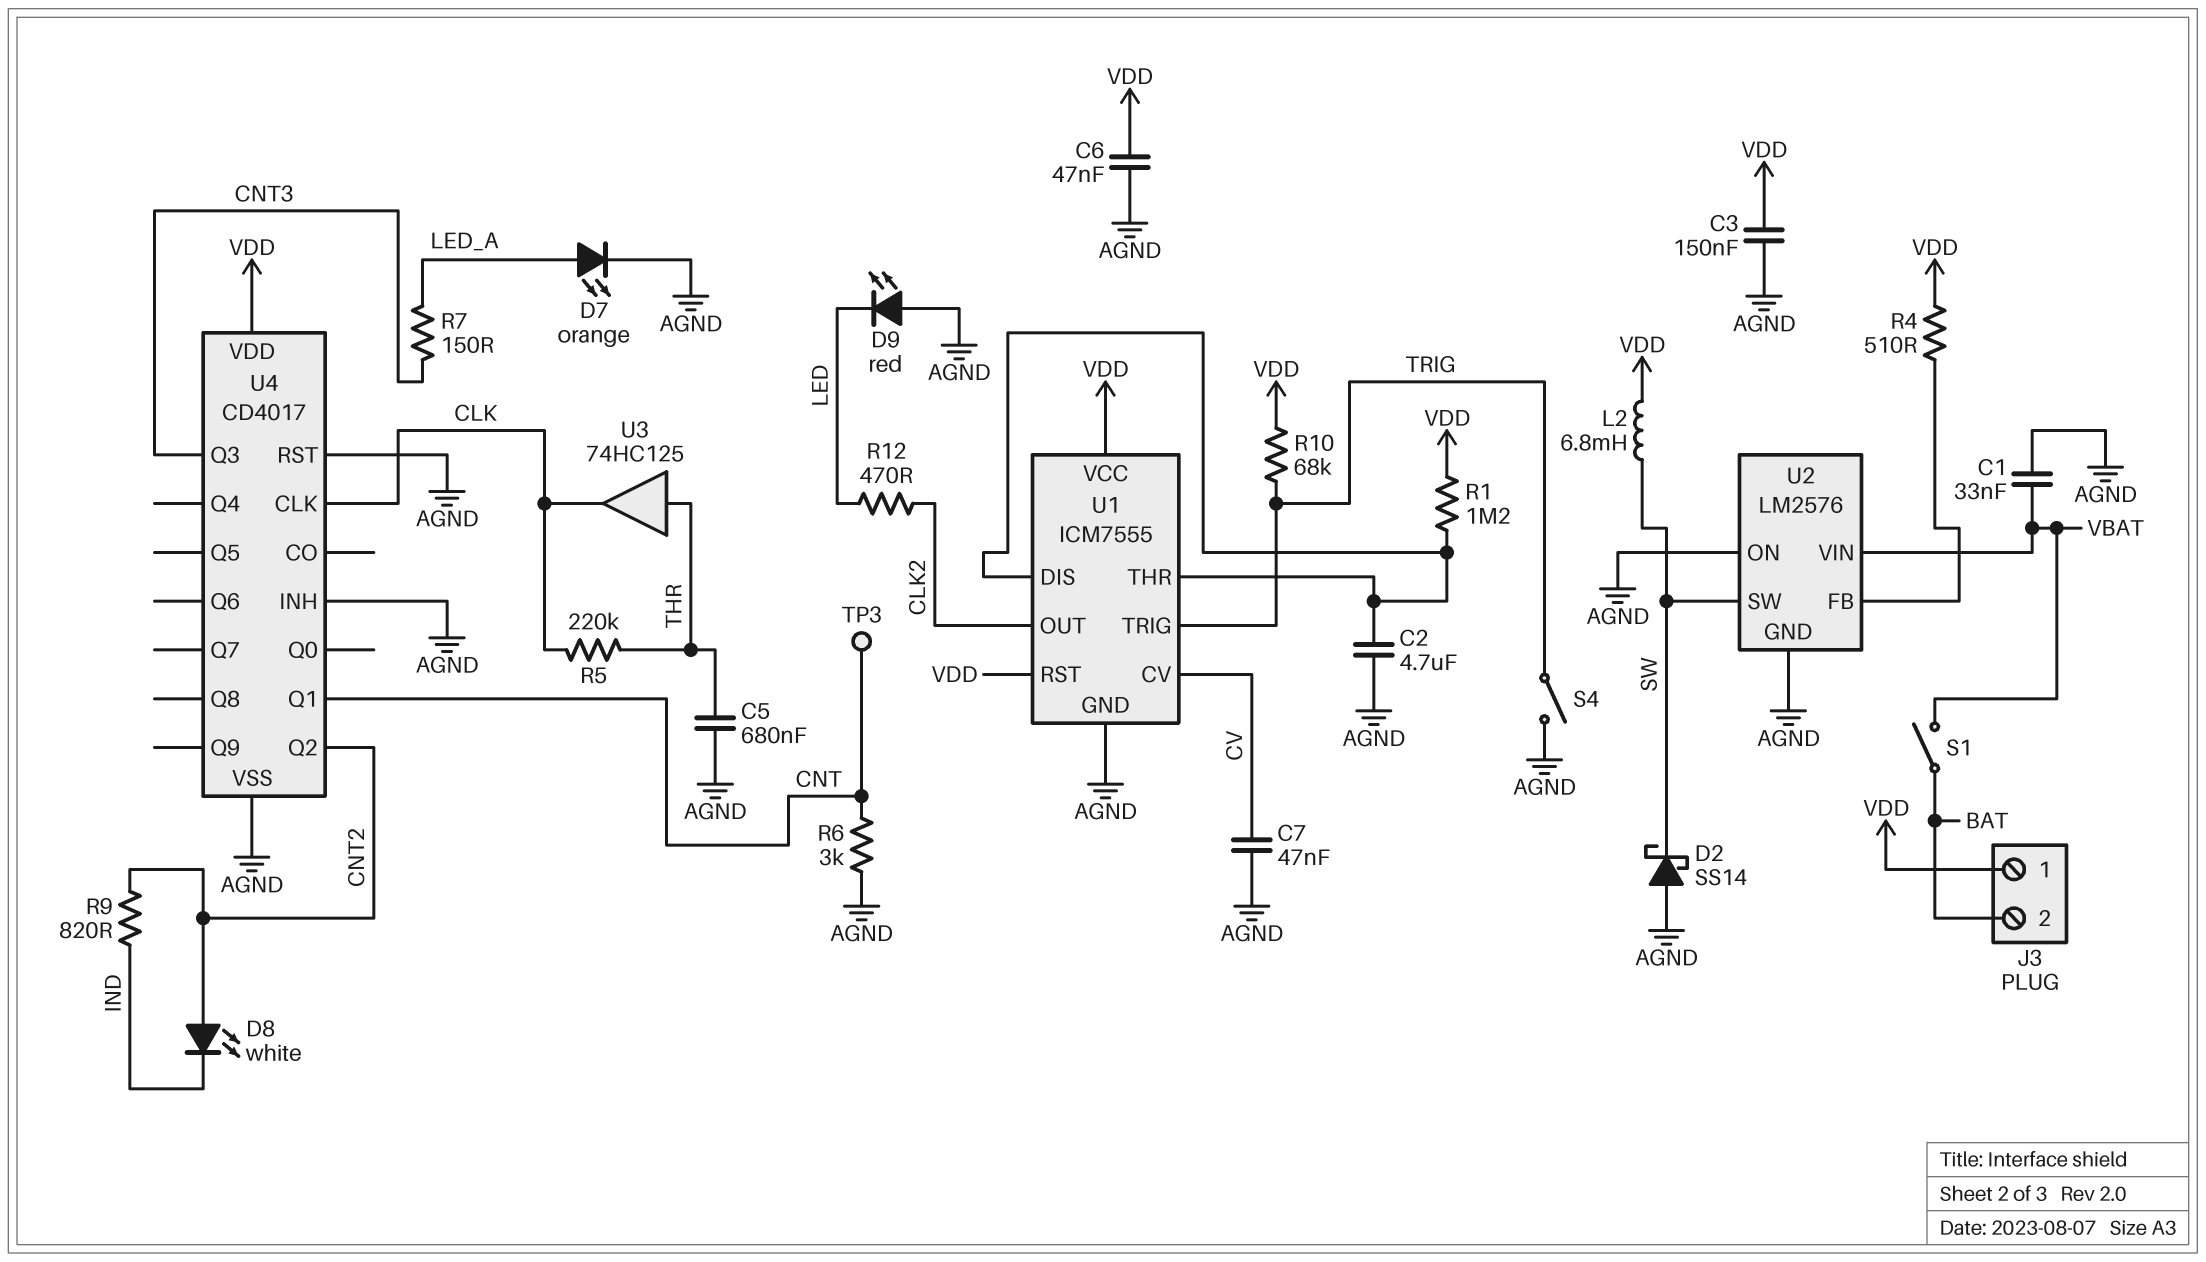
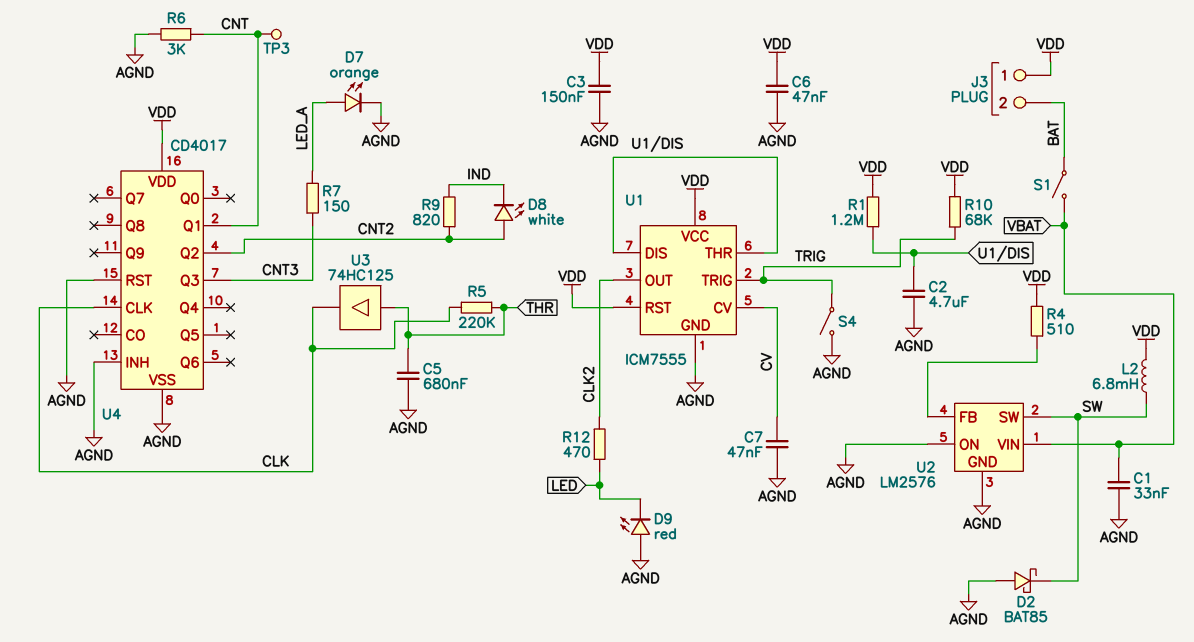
D2: schottky SS14 (A AGND, K SW) -> schottky BAT85 (A AGND, K SW)

